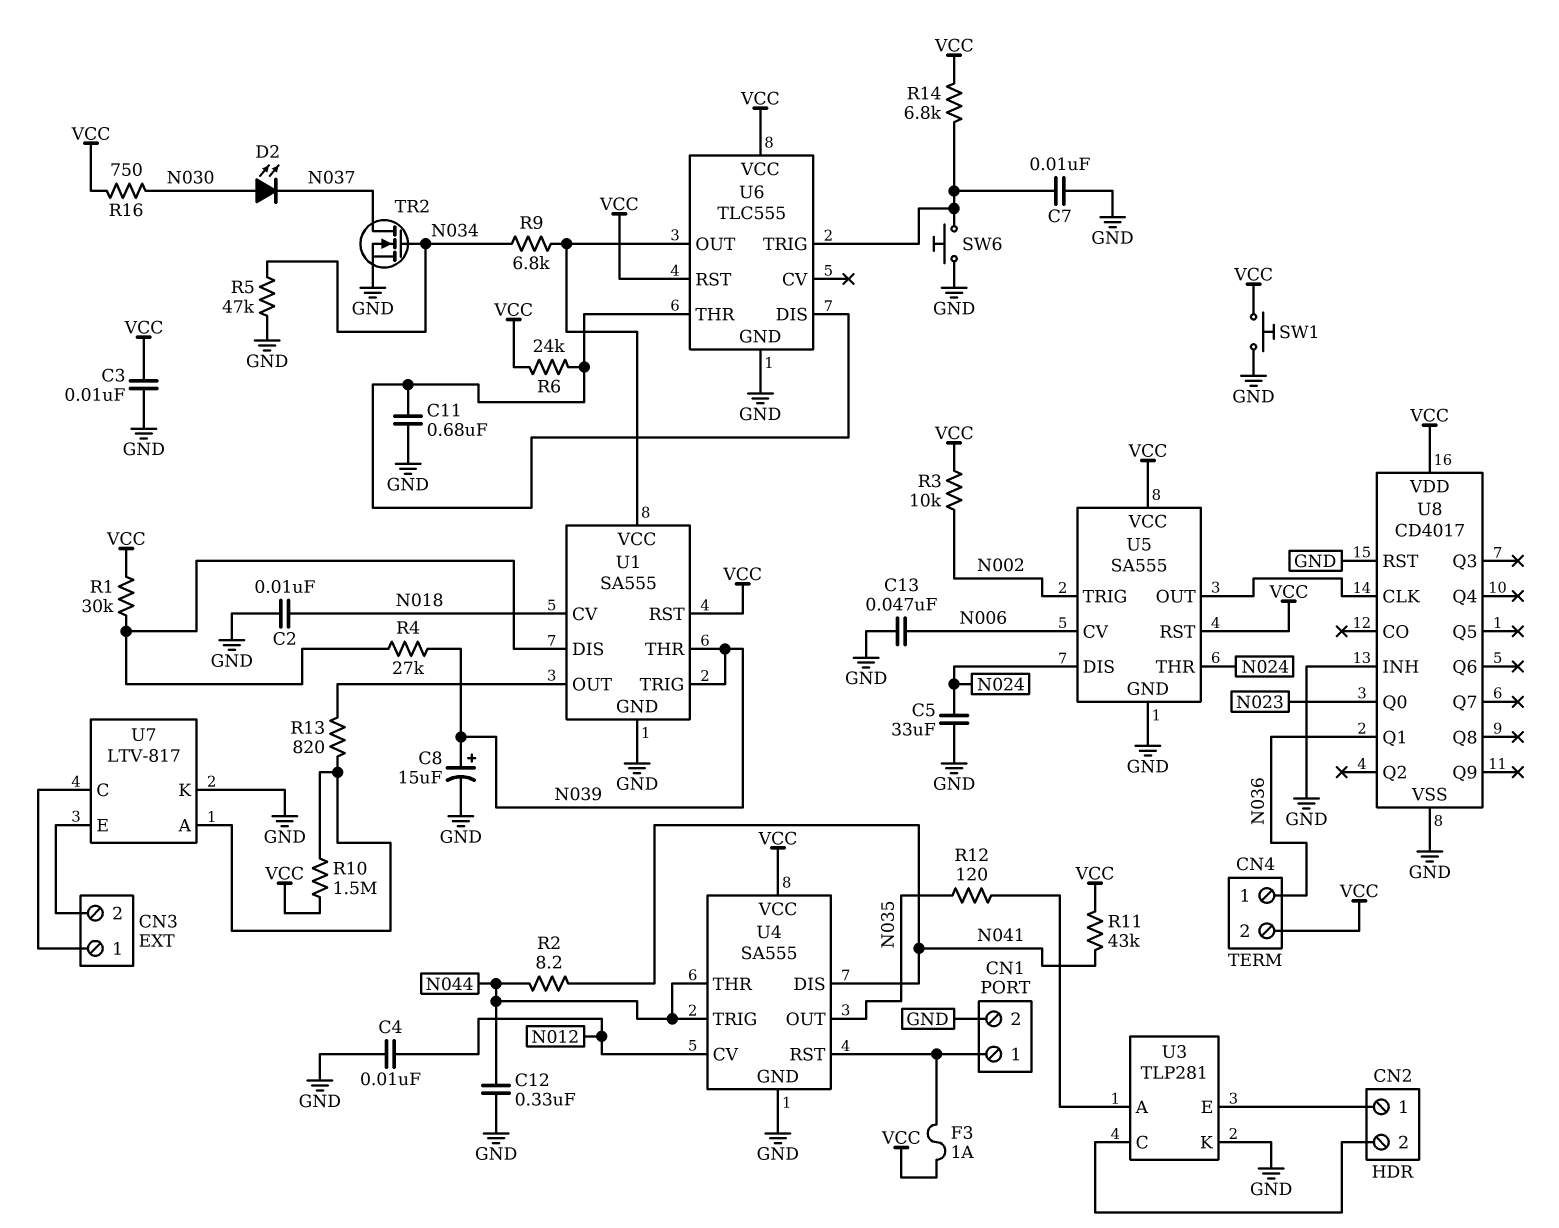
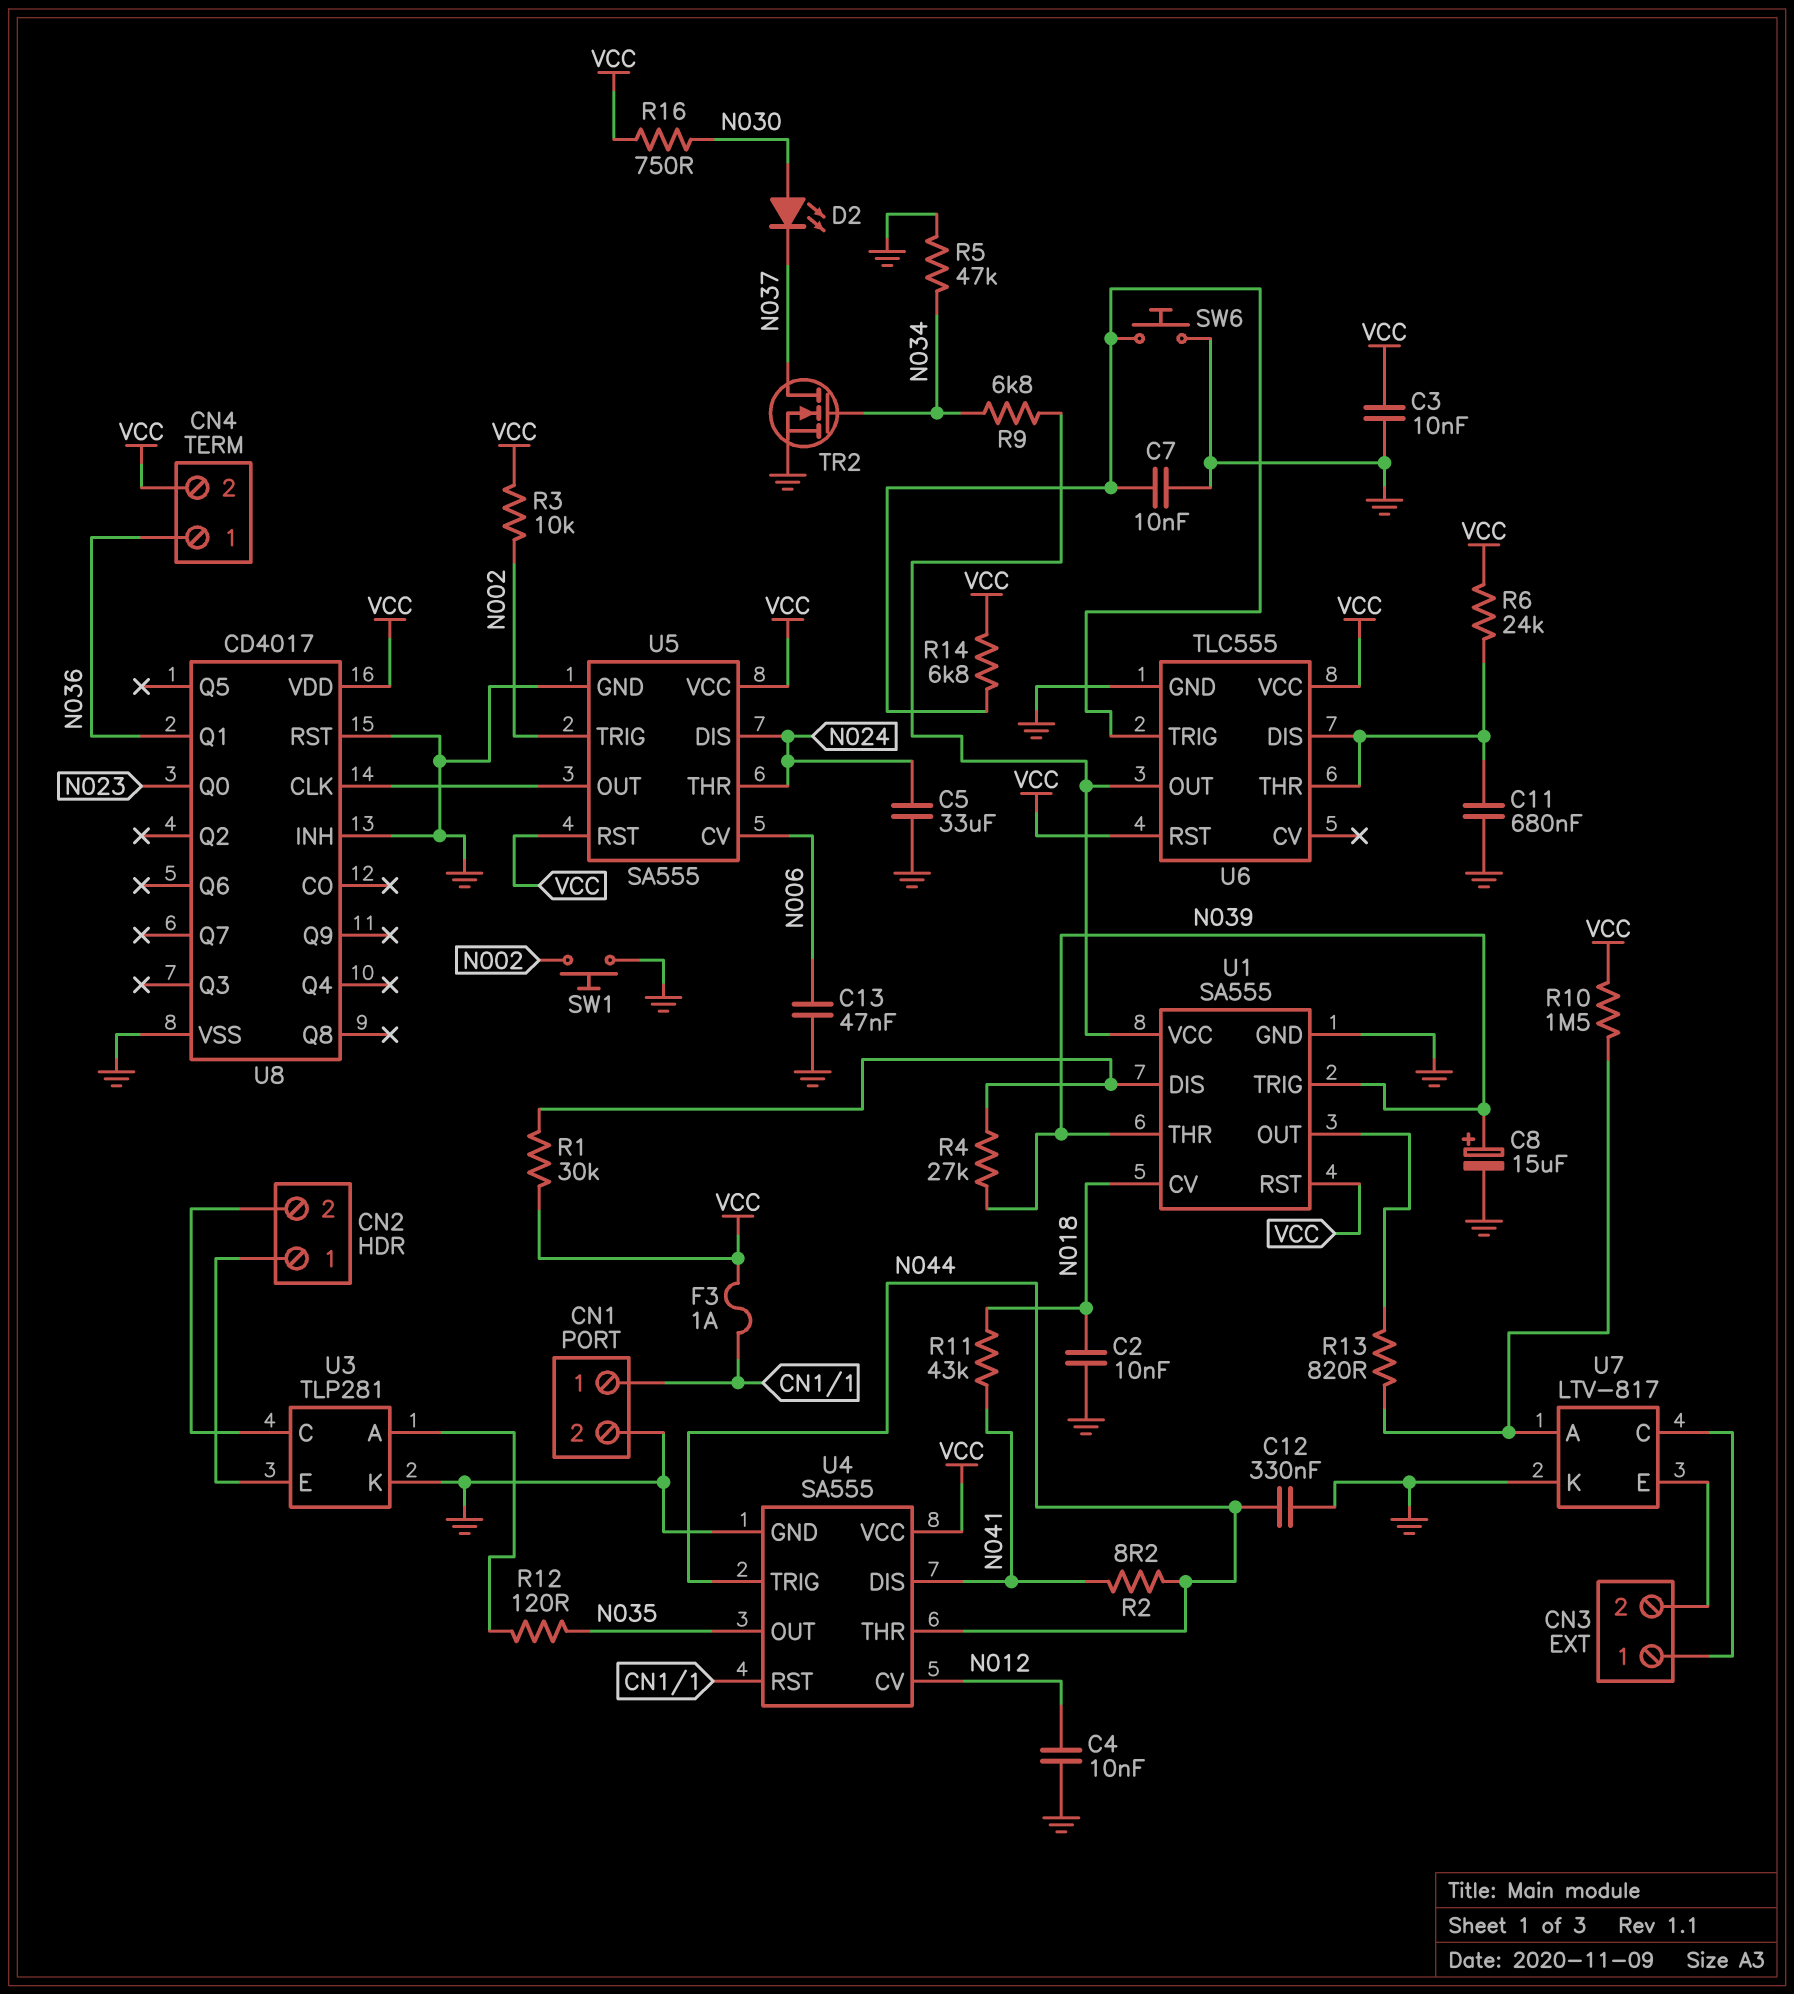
R11: 43k (N041, VCC) -> 43k (N018, N041)
SW1: button (GND, VCC) -> button (GND, N002)

